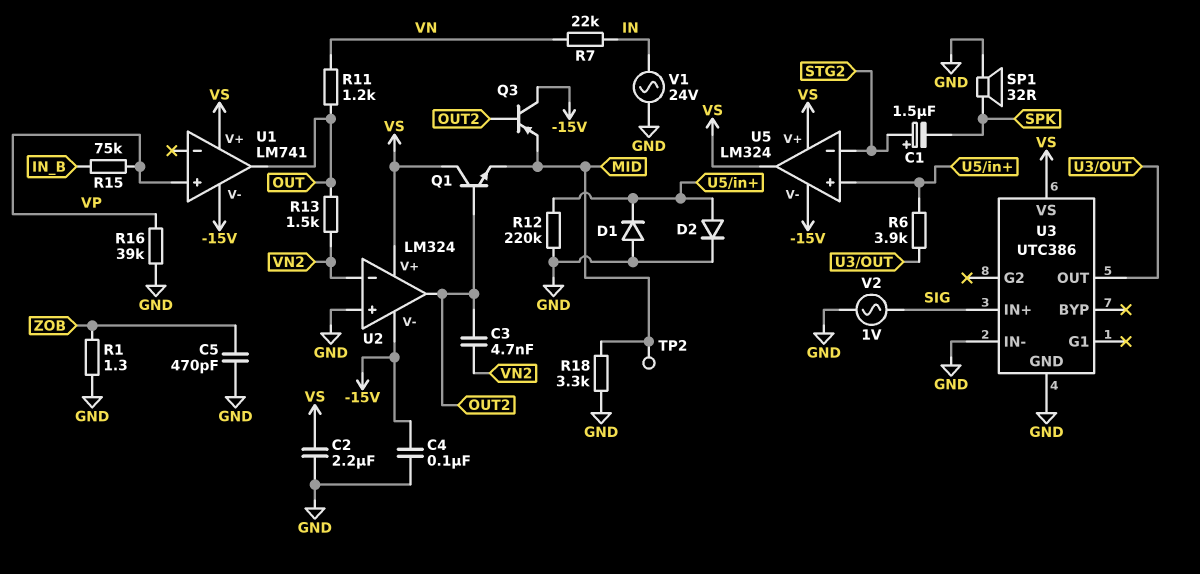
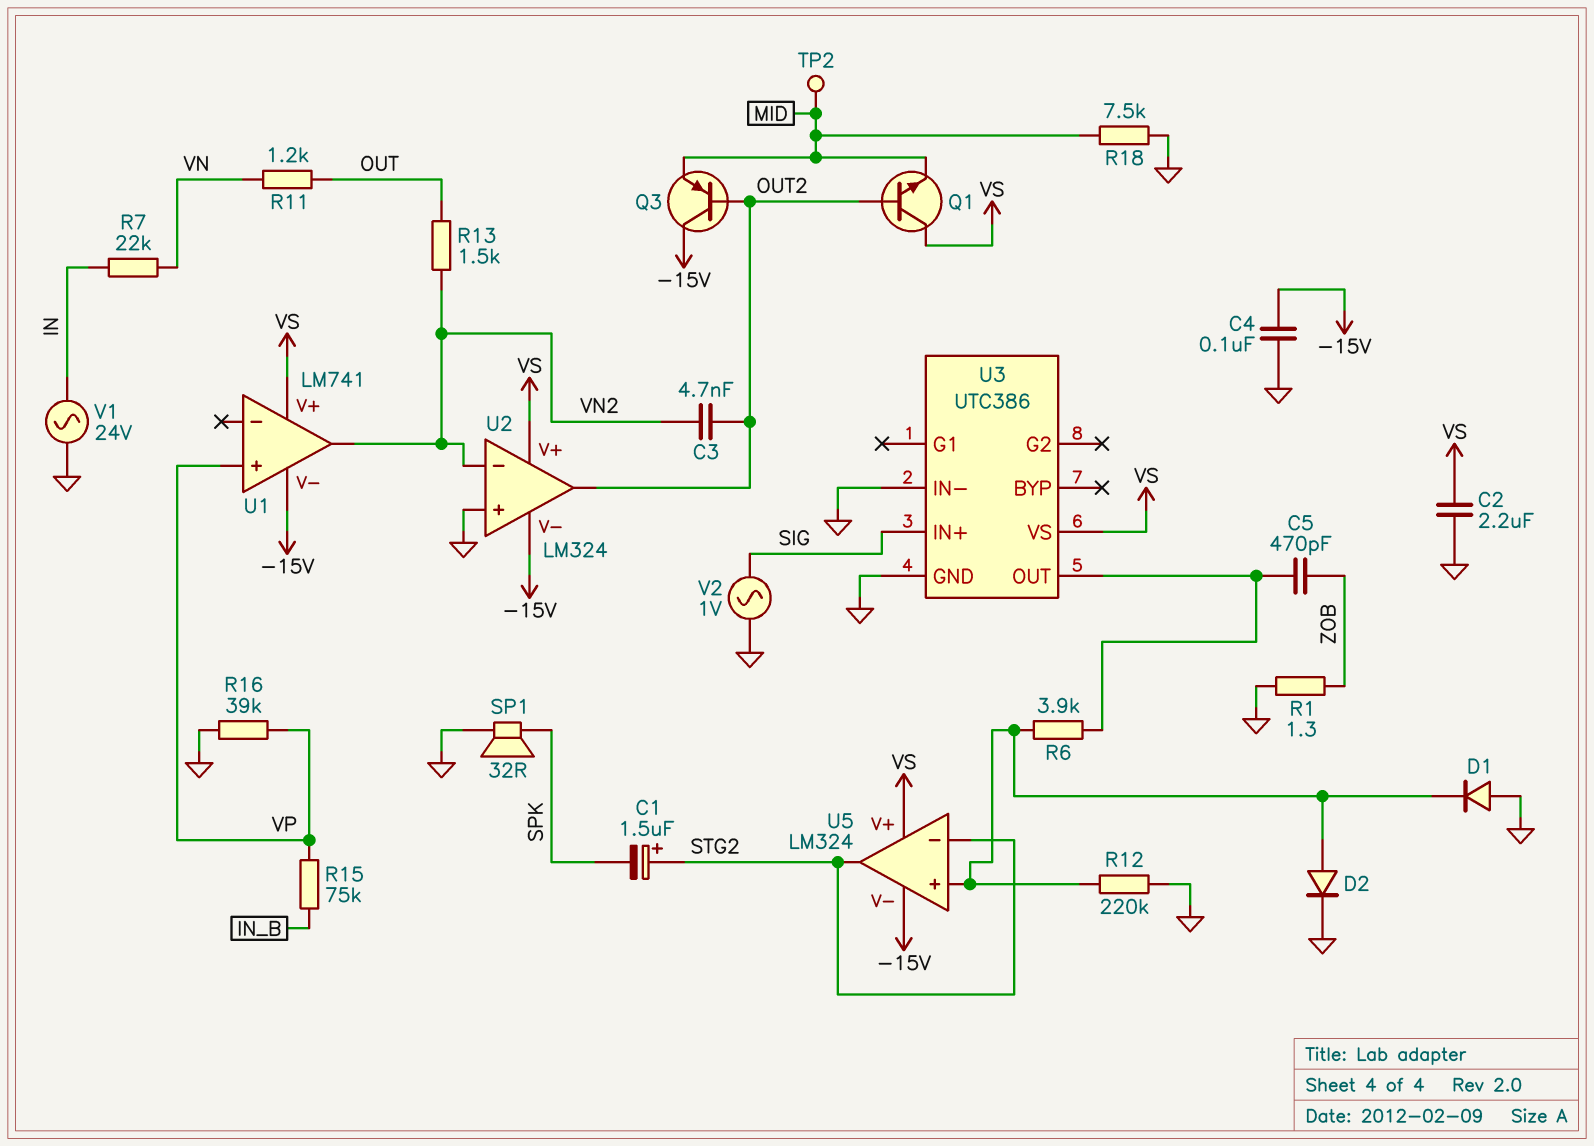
C5: 470pF (GND, ZOB) -> 470pF (U3/OUT, ZOB)
R18: 3.3k (GND, MID) -> 7.5k (GND, MID)
U1 pin out: OUT -> VN2
U5 pin out: VS -> STG2

